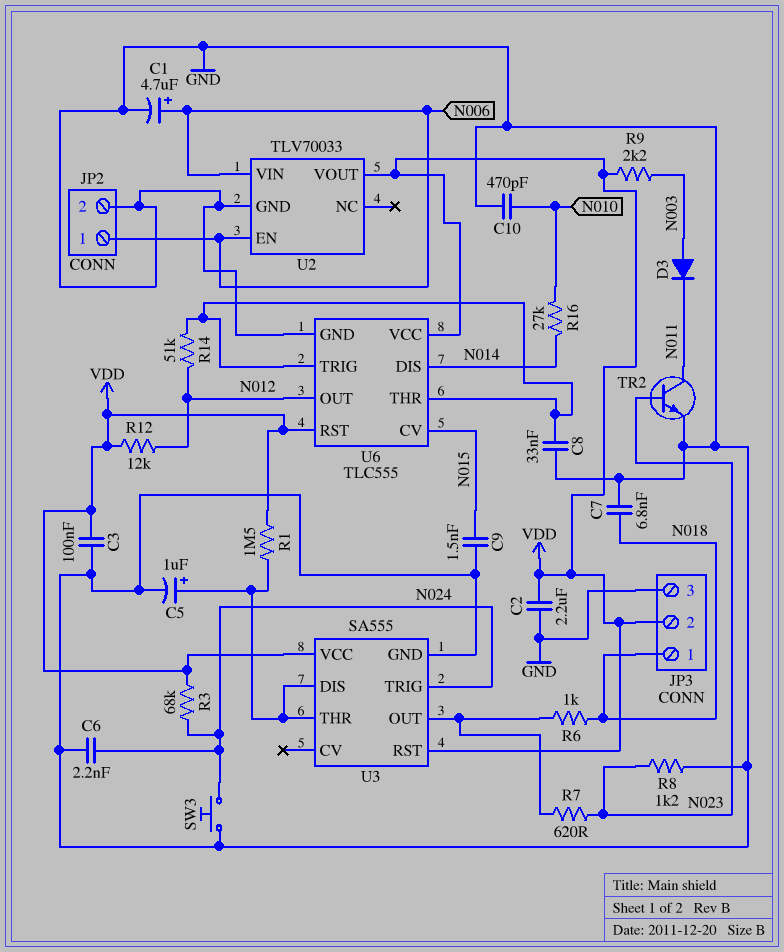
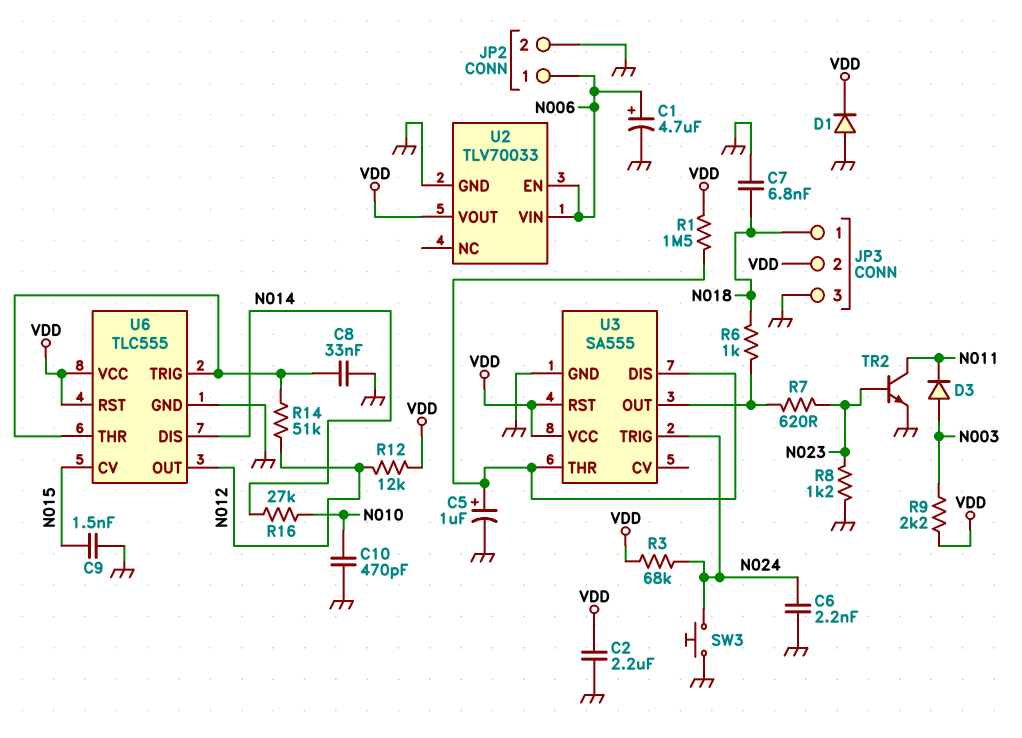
C3: 100nF (GND, VDD) -> none
D1: none -> diode (A GND, K VDD)

